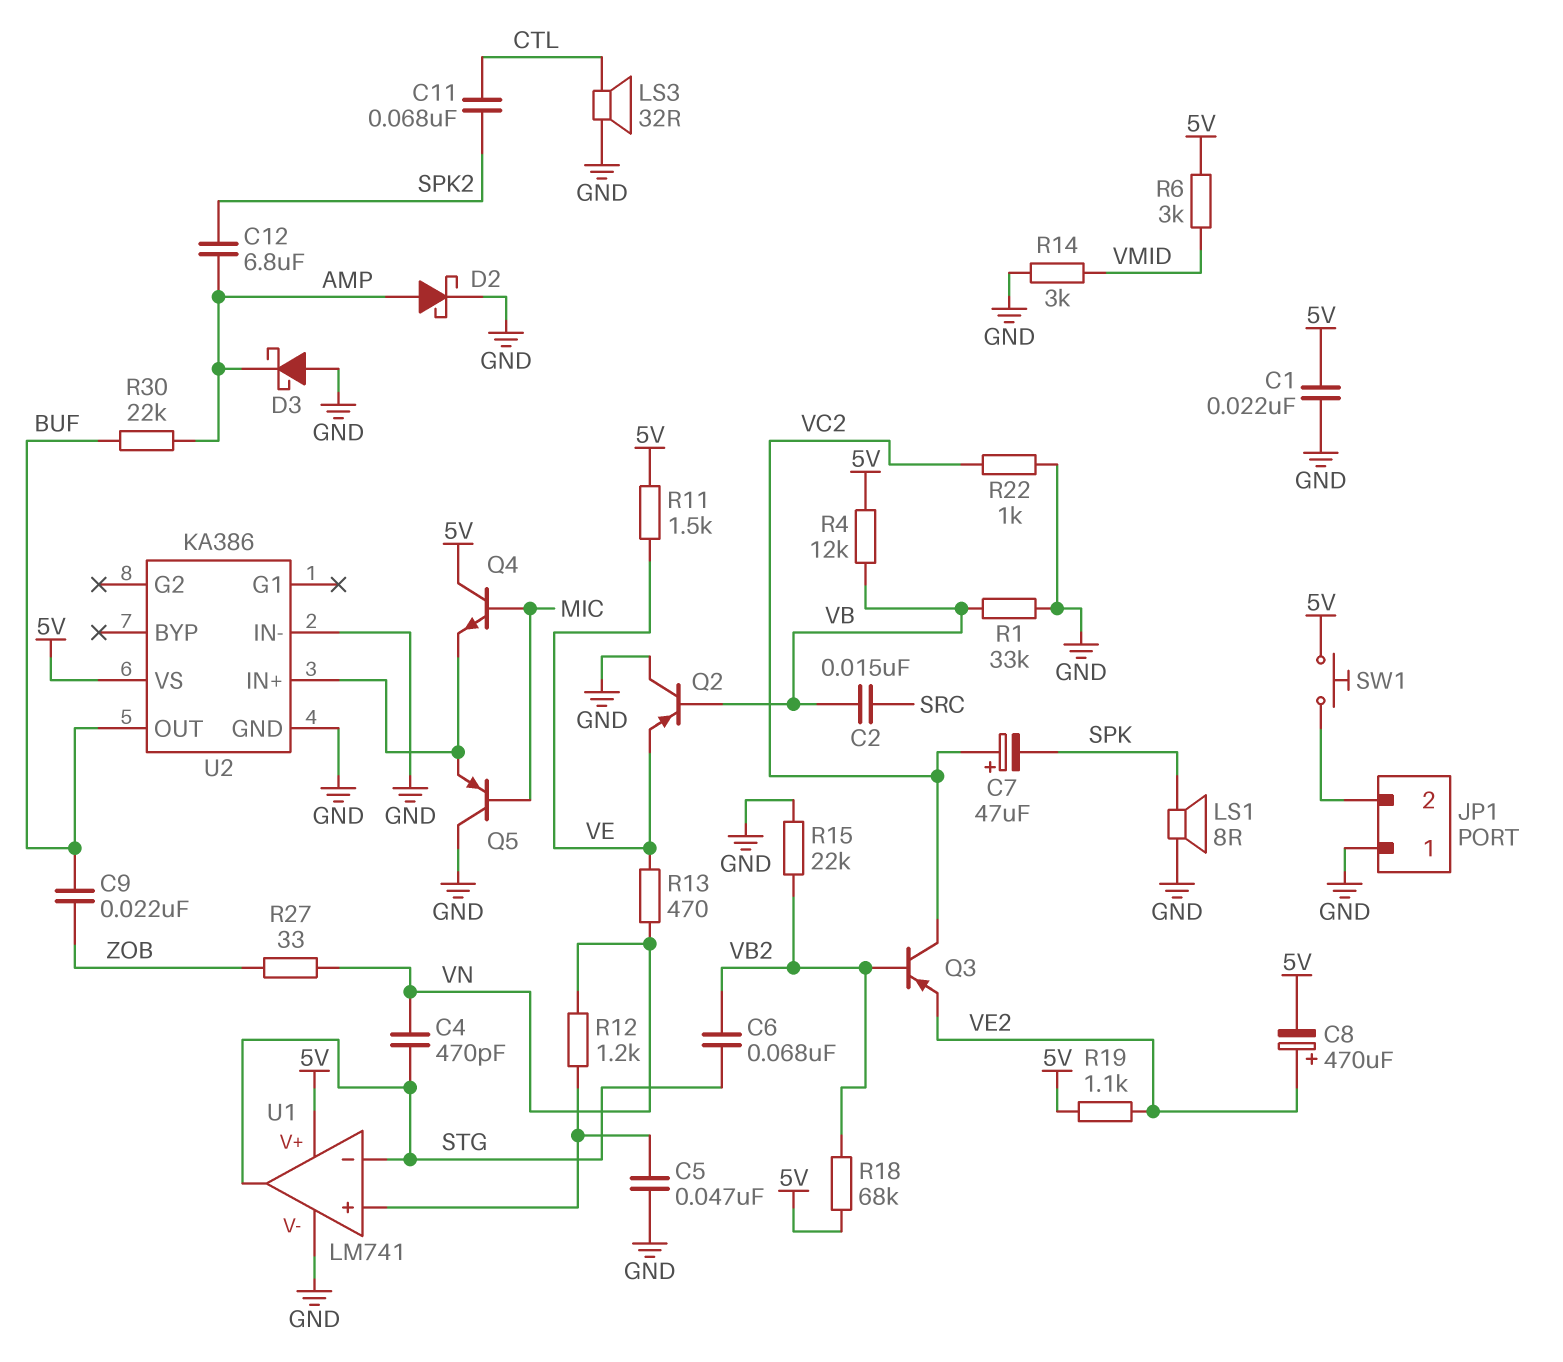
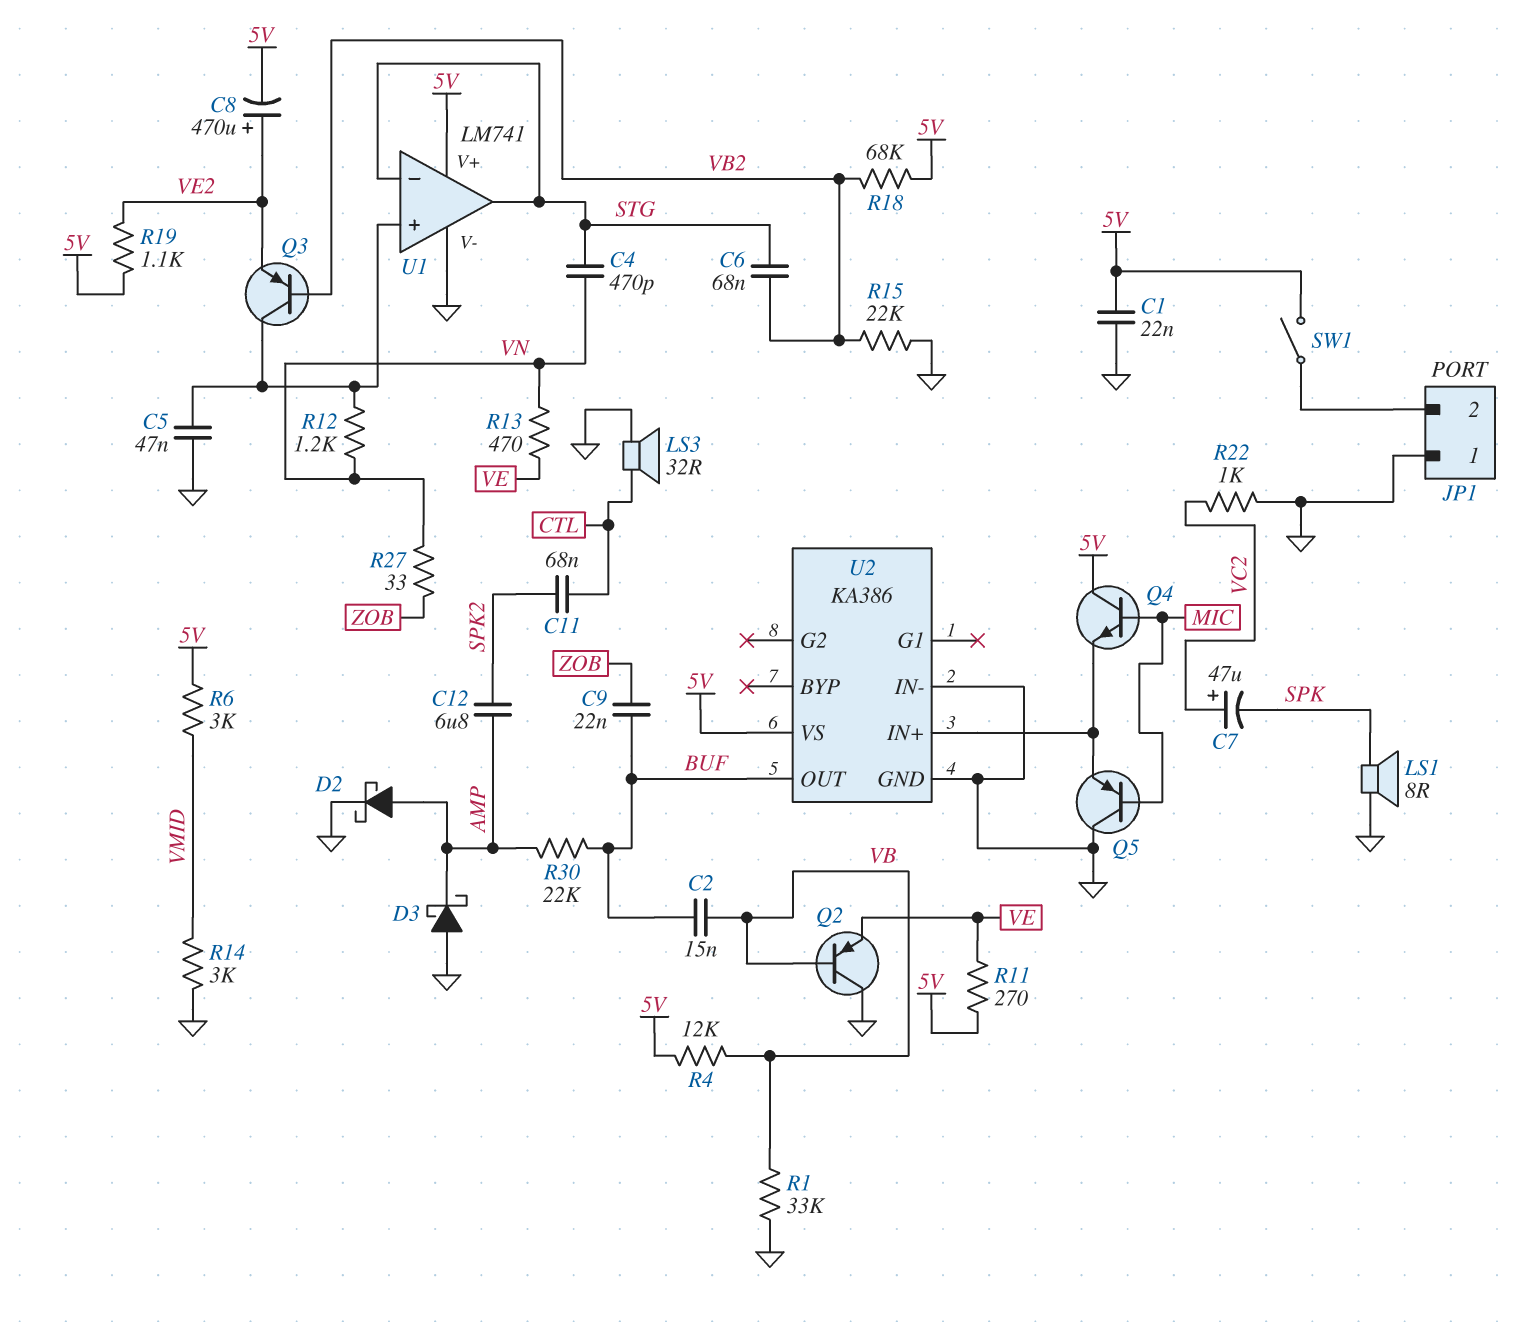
C2: 15nF (SRC, VB) -> 15nF (BUF, VB)
Q3: PNP (B VB2, C VC2, E VE2) -> PNP (B VB2, C U1/in+, E VE2)
R11: 1.5k (5V, VE) -> 270 (5V, VE)
SW1: button (5V, JP1/2) -> switch (5V, JP1/2)

